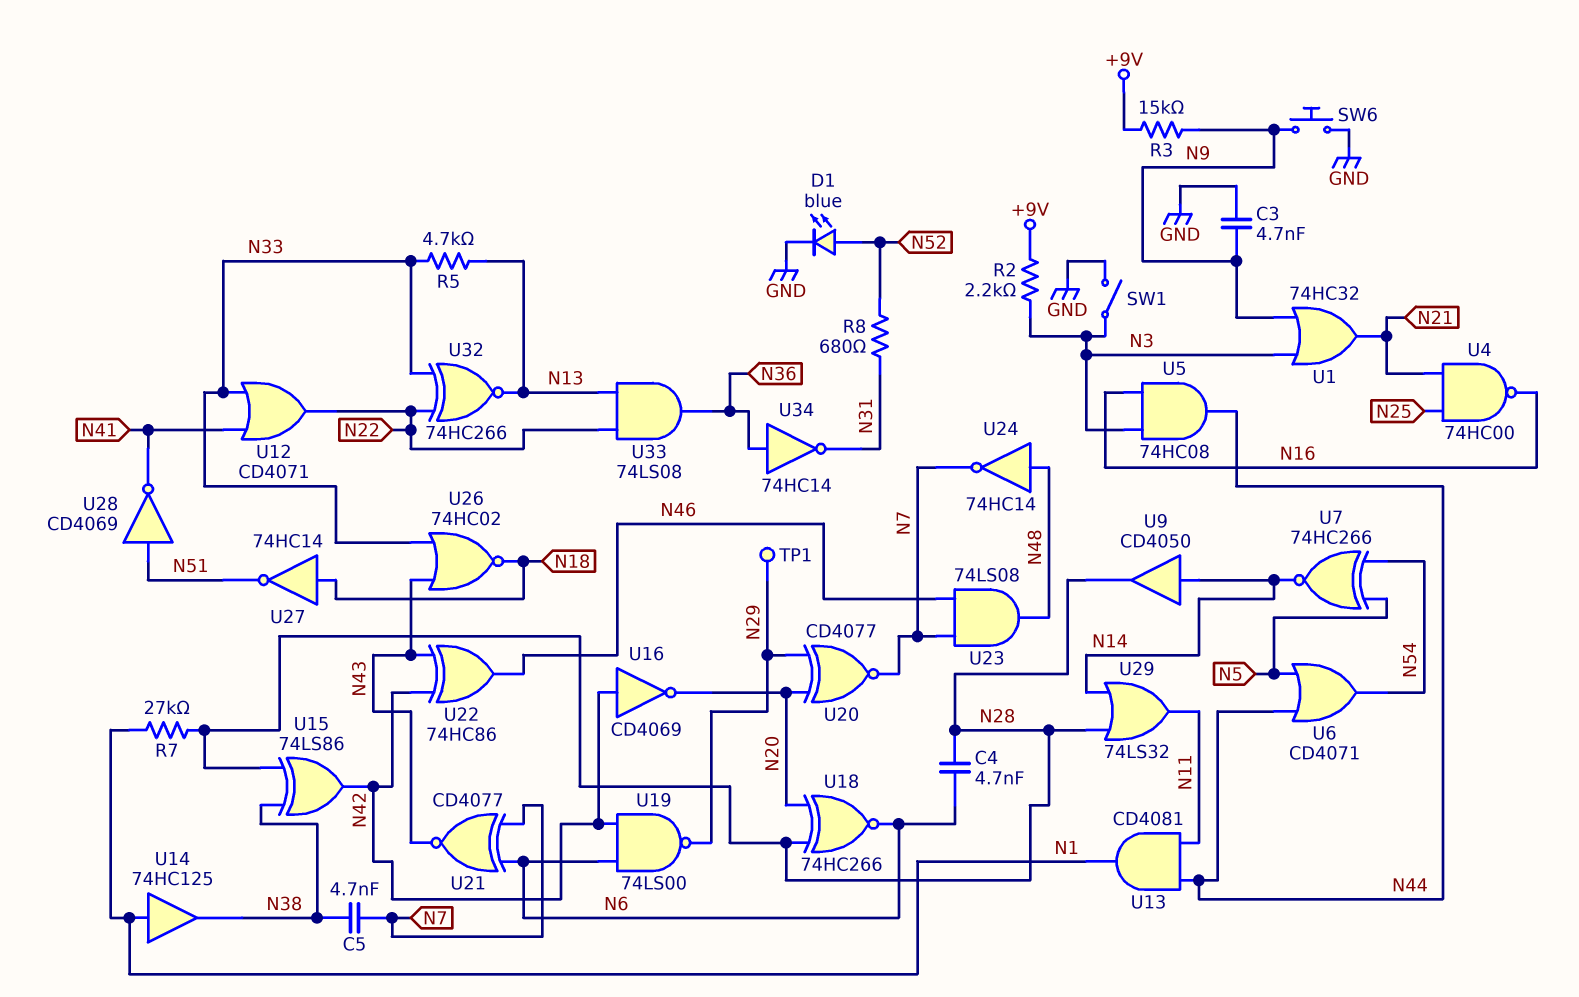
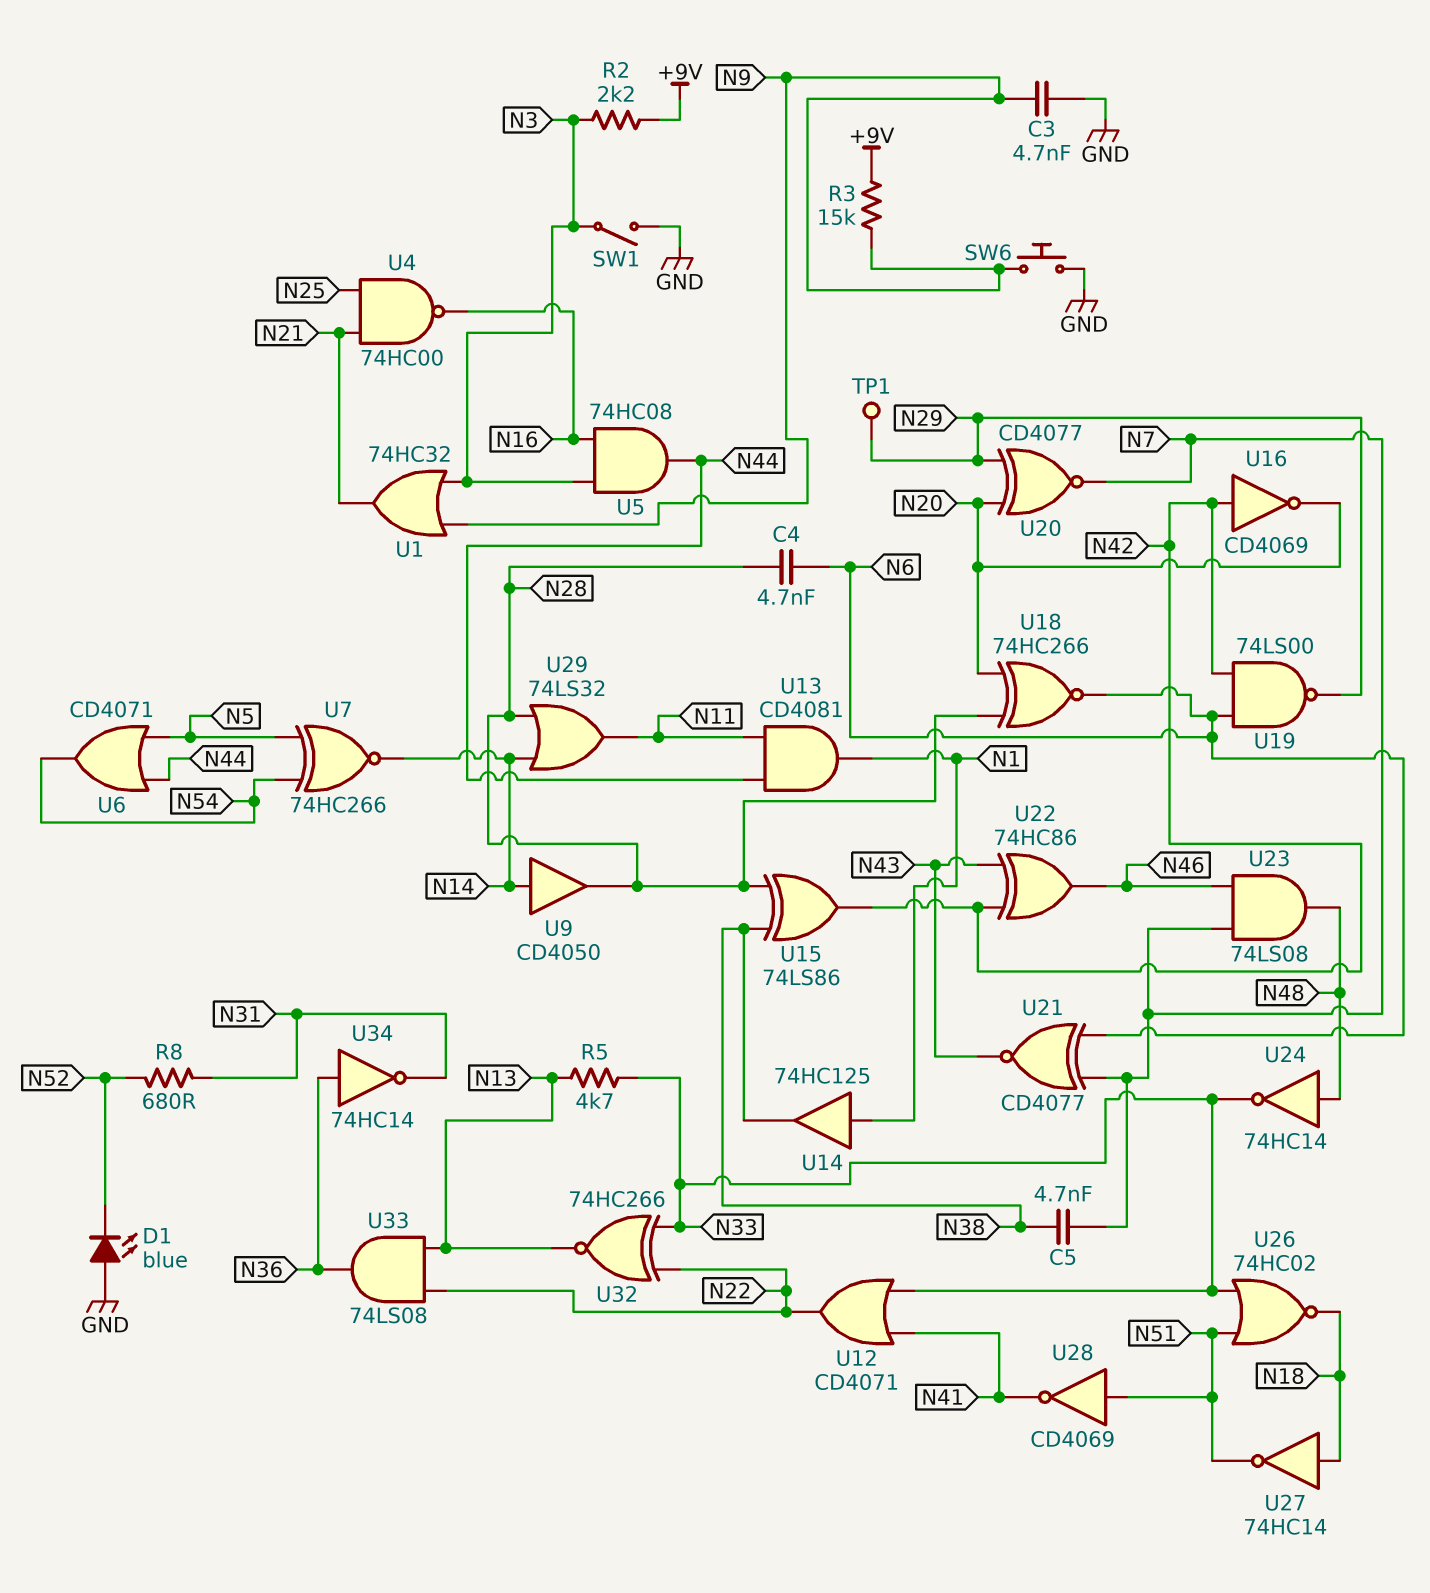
D1: LED blue (A N52, K GND) -> LED blue (A GND, K N52)
R7: 27k (N1, N28) -> none
U24: NOT 74HC14 (in N48, out N7) -> NOT 74HC14 (in N48, out N33)
U26: NOR 74HC02 (in N33, in N43, out N18) -> NOR 74HC02 (in N33, in N51, out N18)

